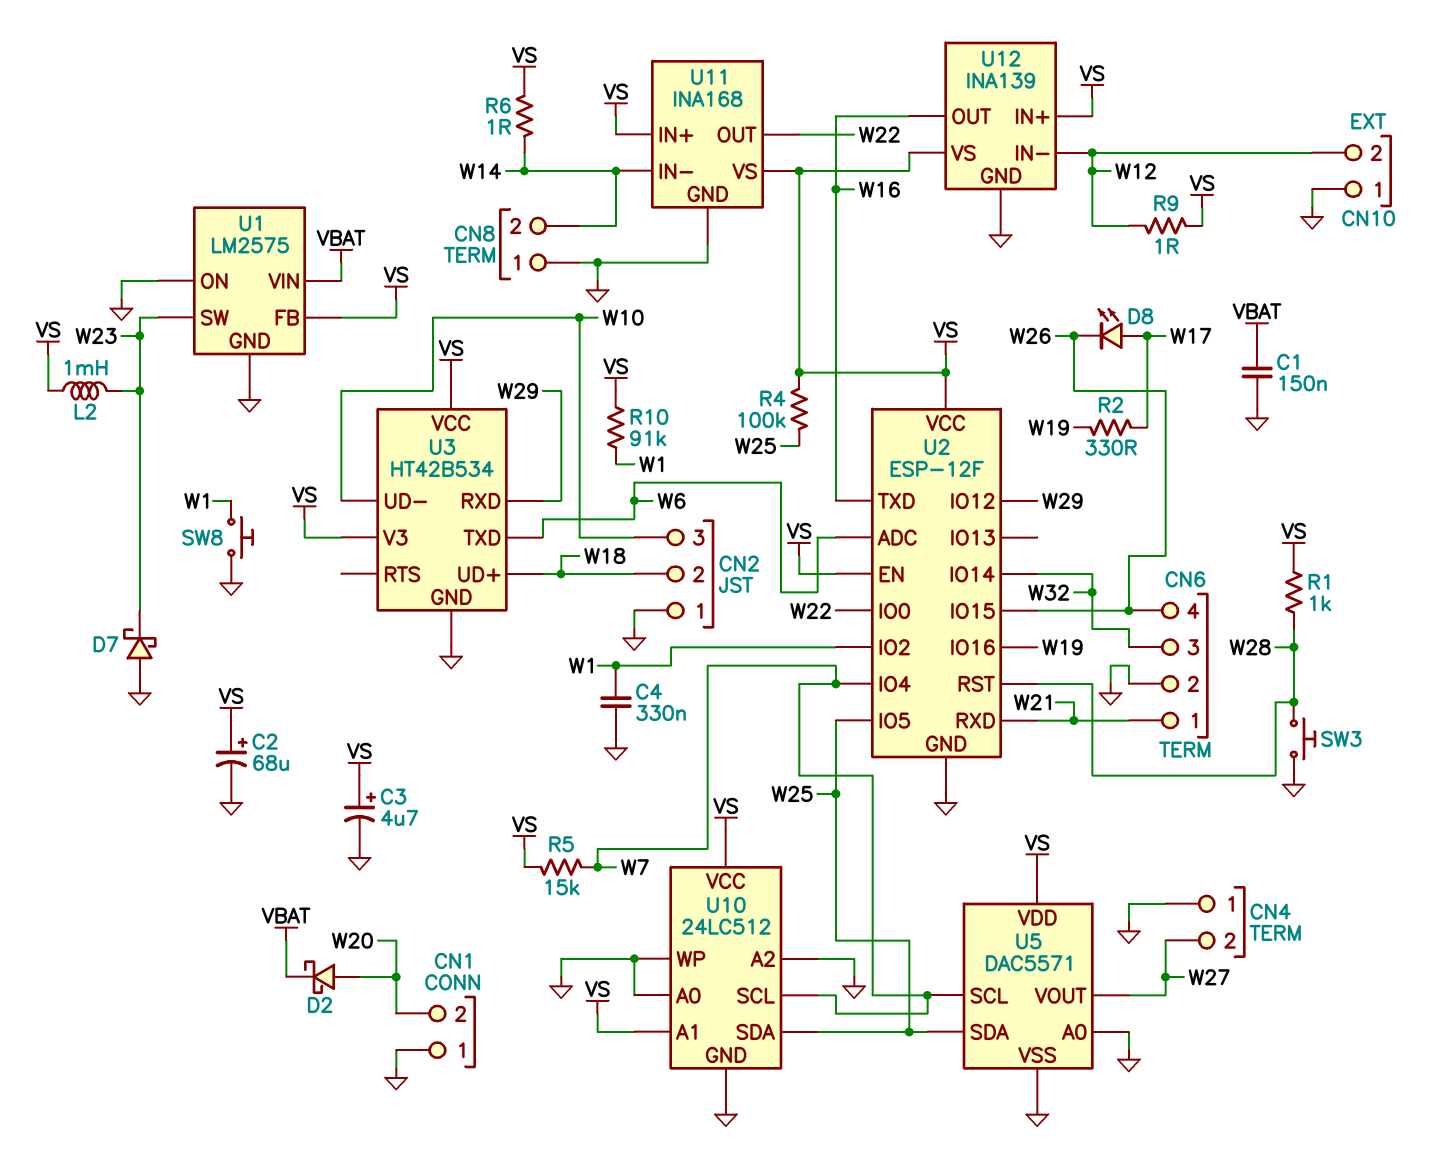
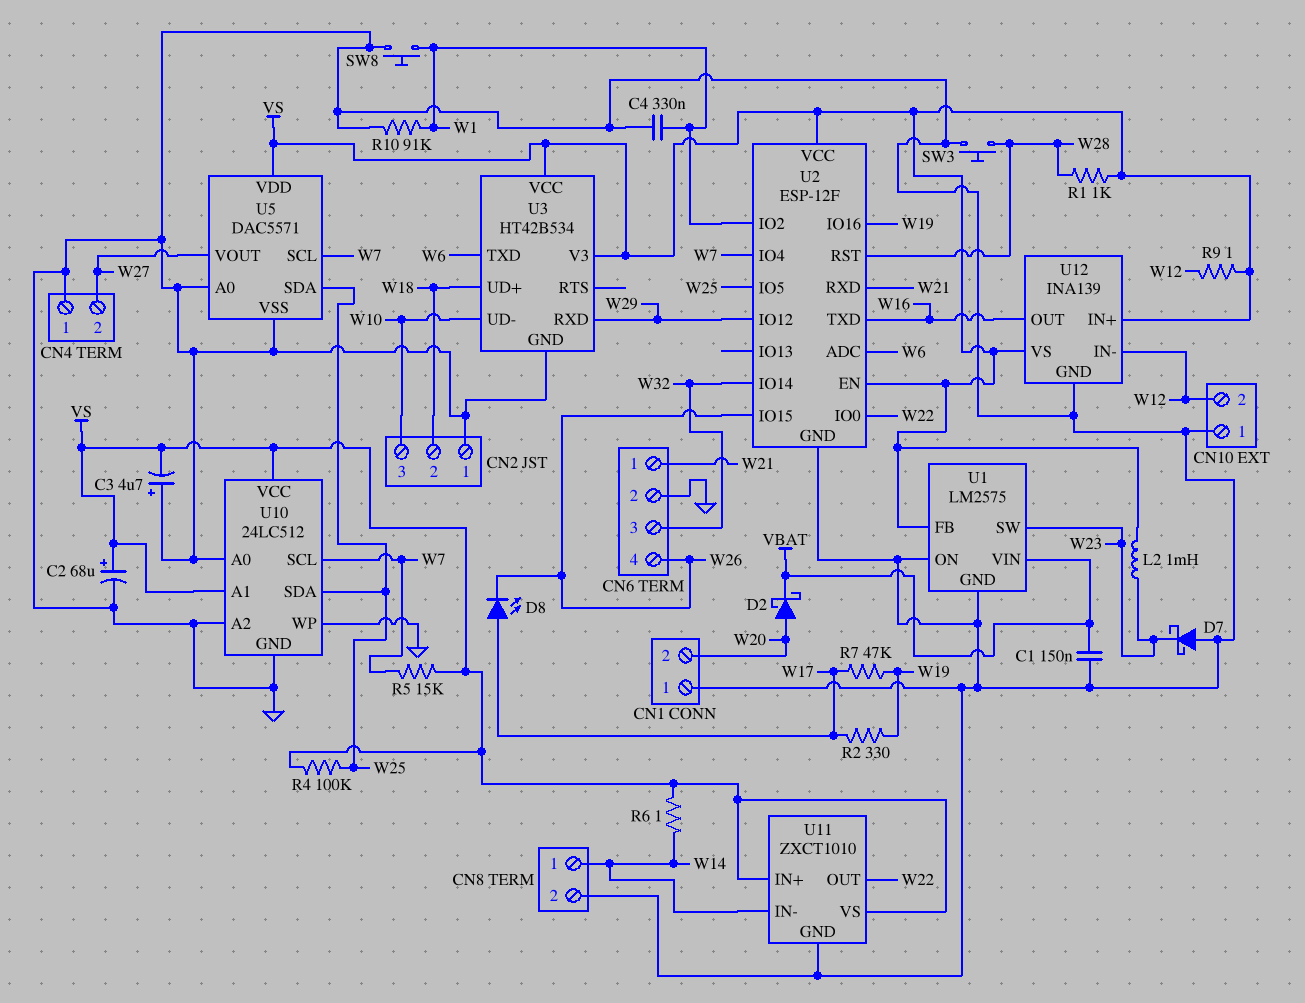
C3: 4.7uF (plus VS, minus GND) -> 4.7uF (plus GND, minus VS)
CN8 pin 1: GND -> W14
CN8 pin 2: W14 -> GND
R7: none -> 47k (W17, W19)
R10: 91k (VS, W1) -> 91k (GND, W1)
U11: INA168 -> ZXCT1010

